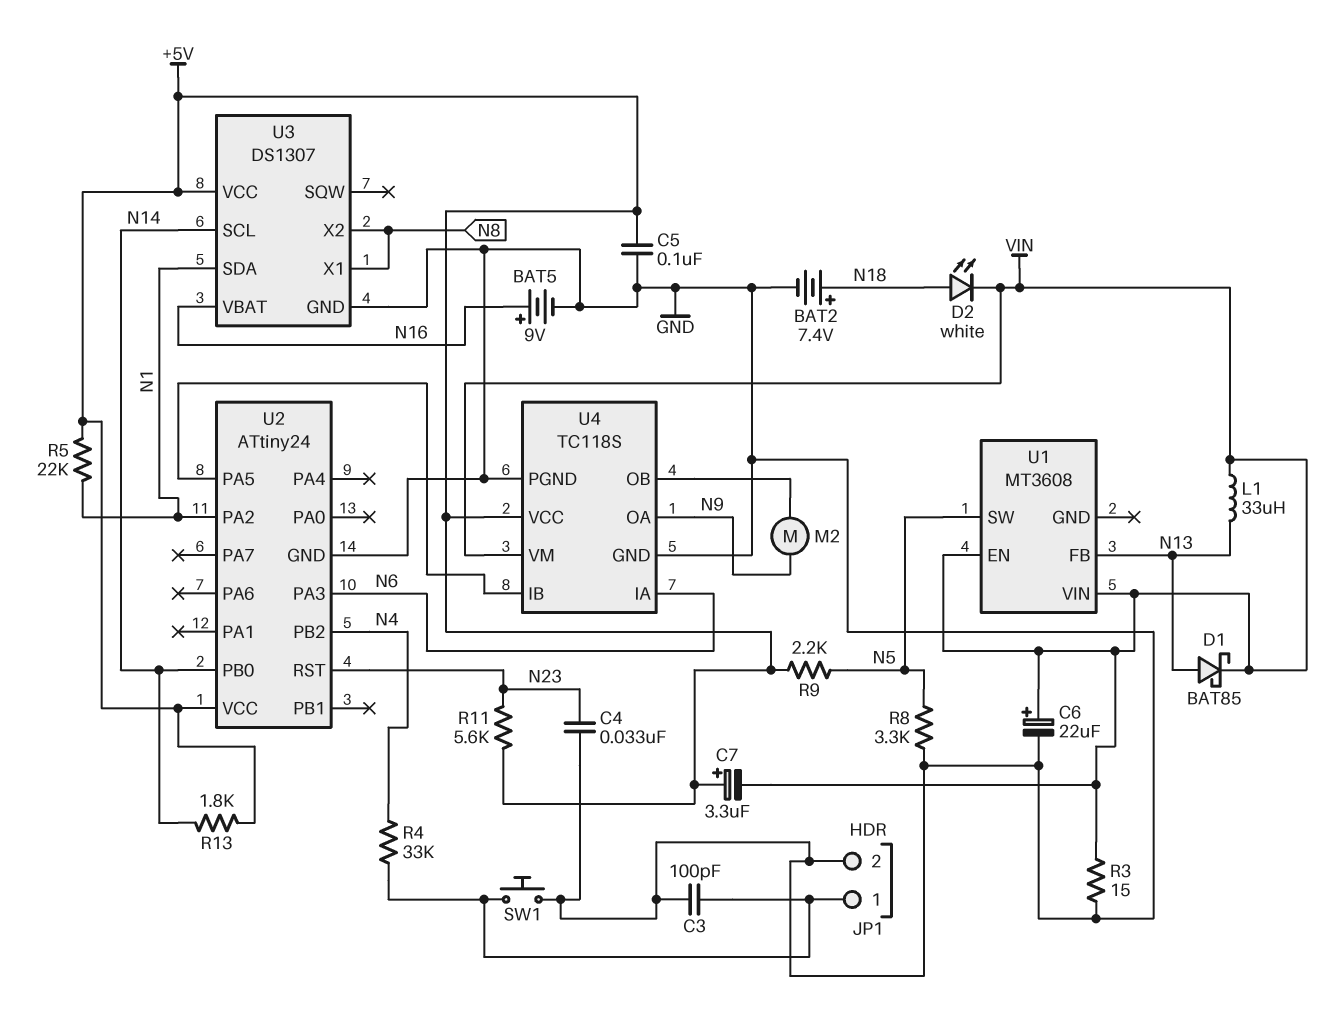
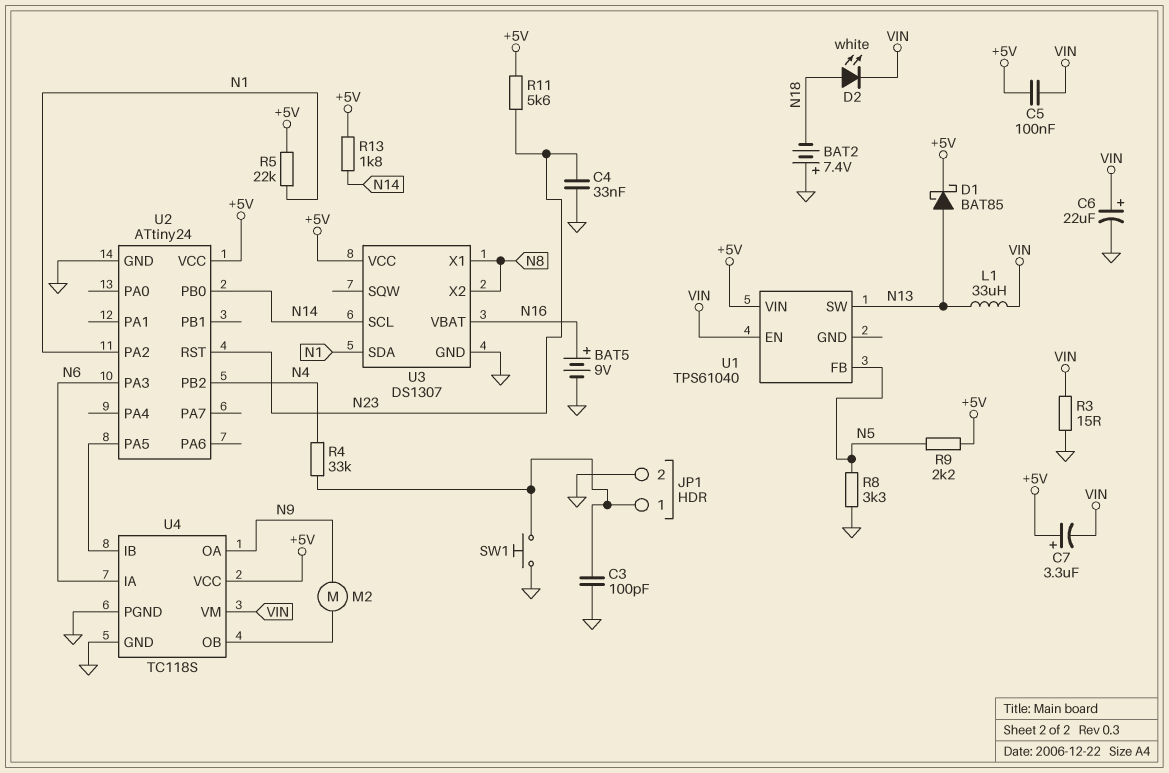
BAT2: 7.4V (plus N18, minus GND) -> 7.4V (plus GND, minus N18)
C5: 100nF (+5V, GND) -> 100nF (+5V, VIN)
D1: schottky BAT85 (A N13, K VIN) -> schottky BAT85 (A N13, K +5V)
U1: MT3608 -> TPS61040
U1 pin FB: N13 -> N5
U1 pin SW: N5 -> N13
U1 pin VIN: VIN -> +5V

